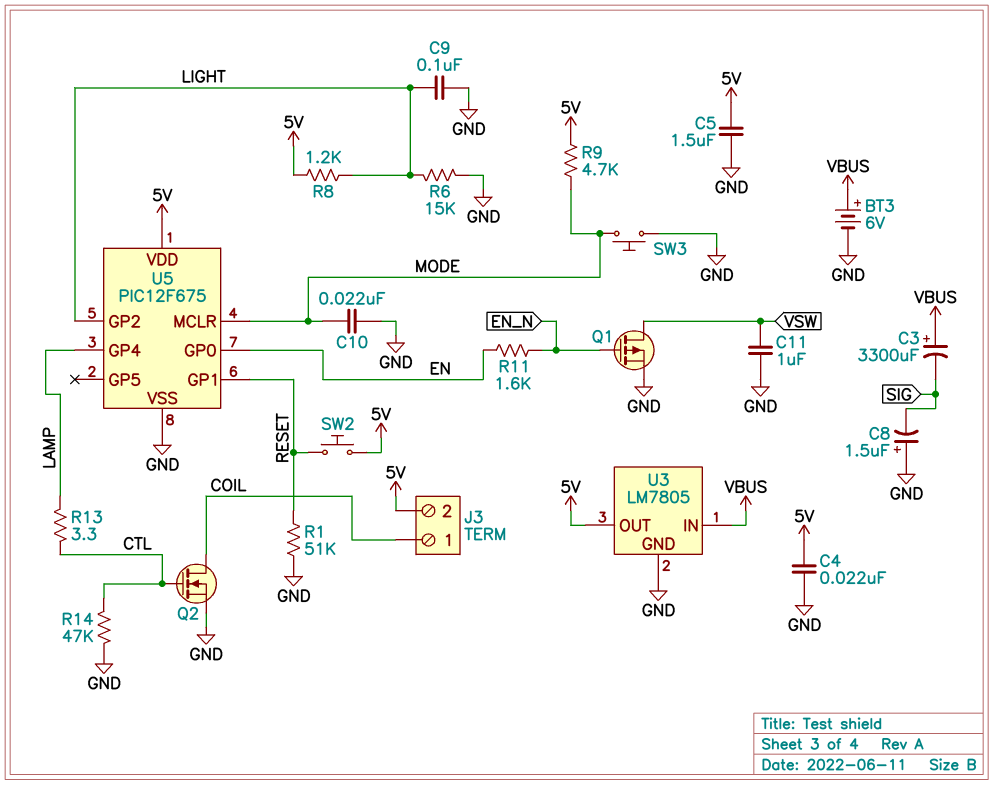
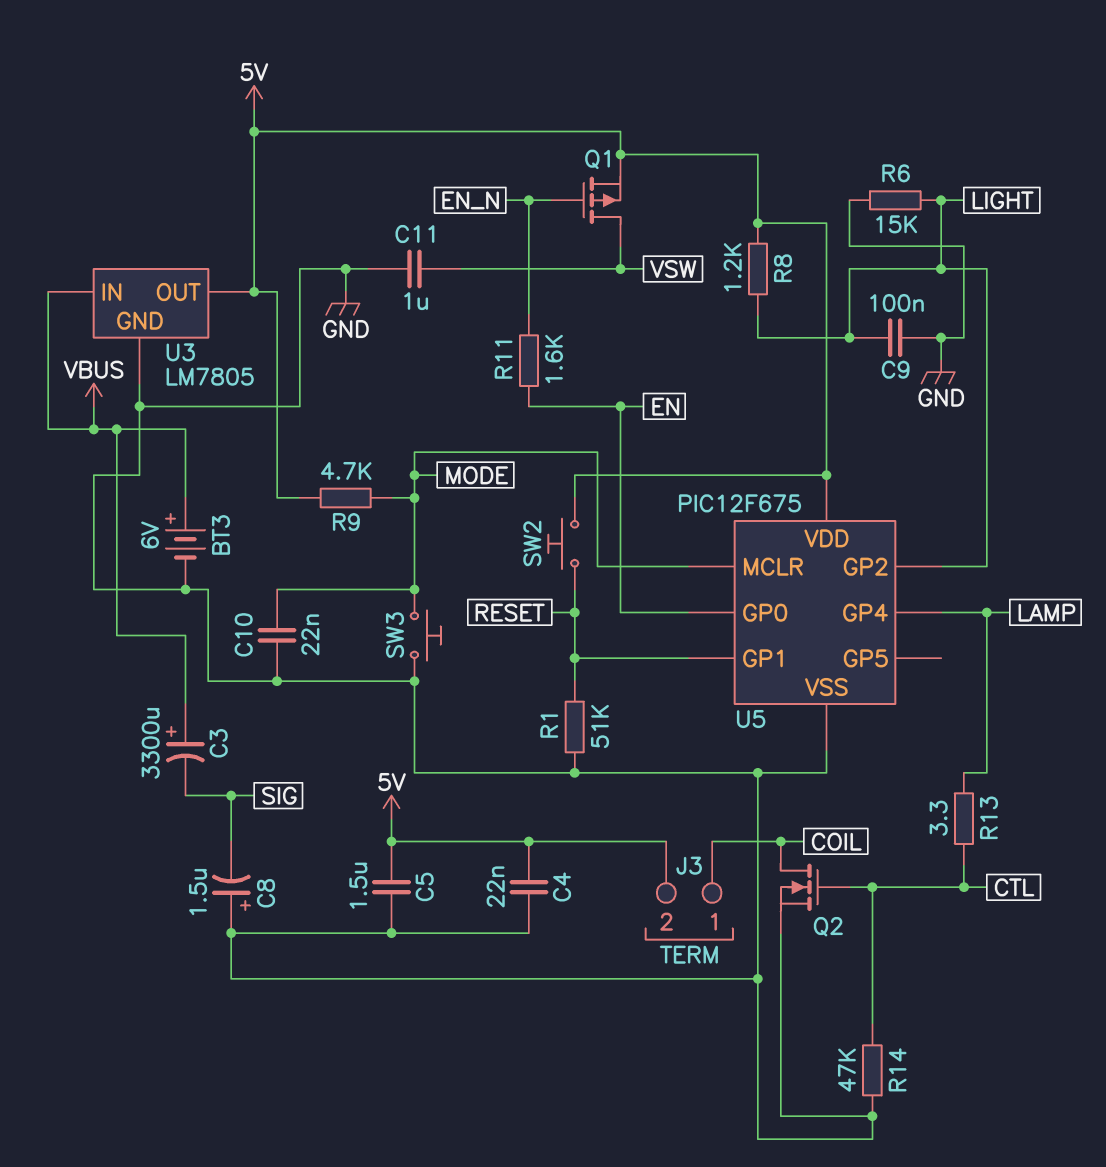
Q1: PMOS (G EN_N, D VSW, S GND) -> PMOS (G EN_N, D VSW, S 5V)

